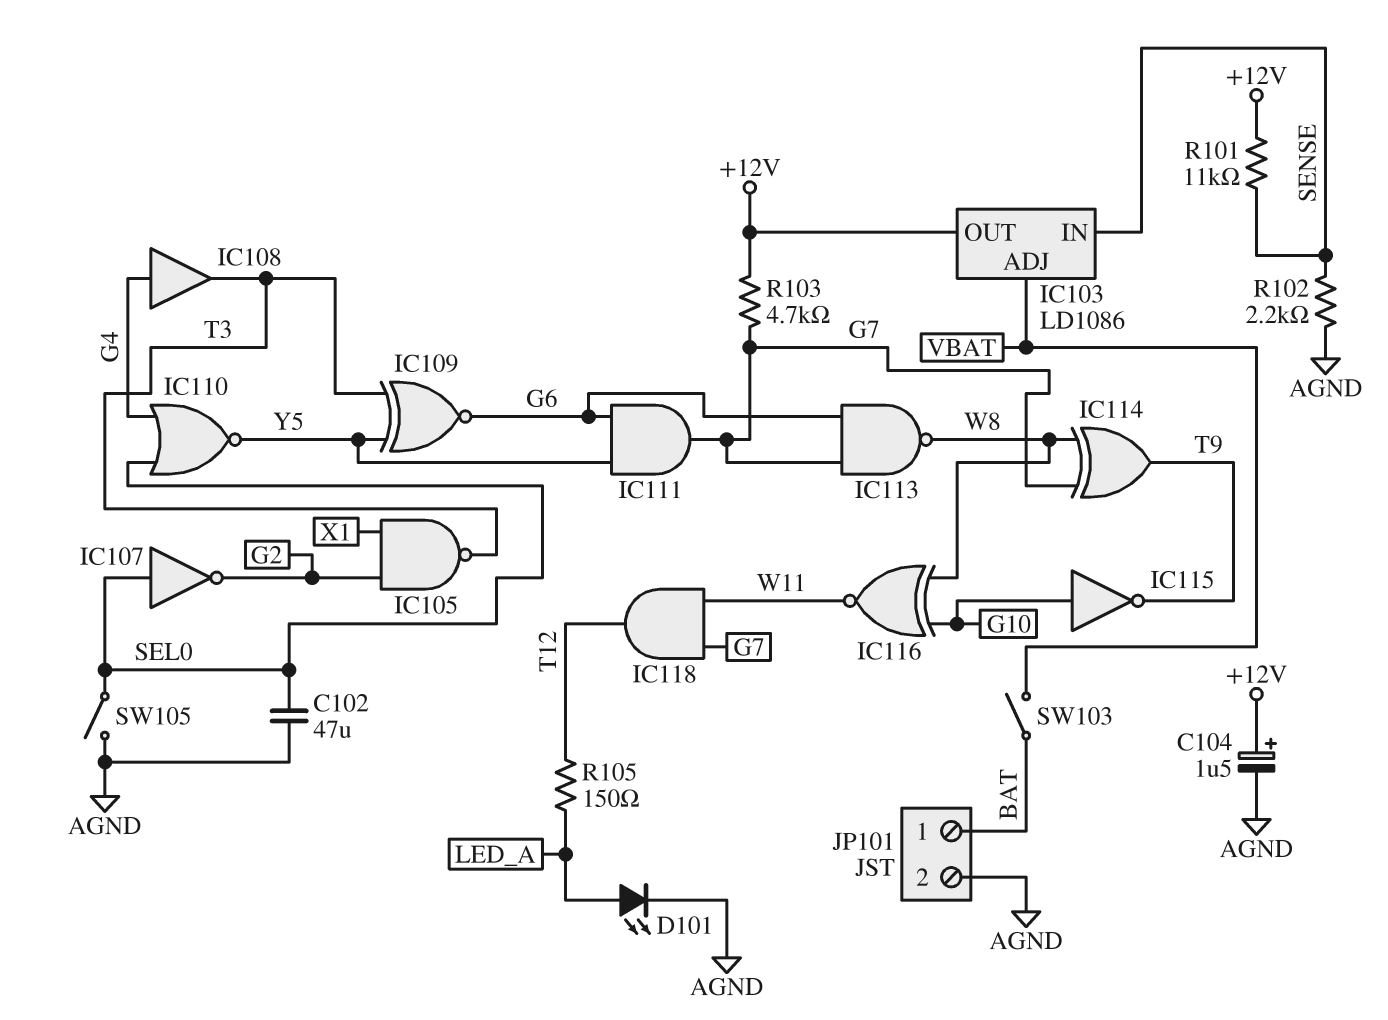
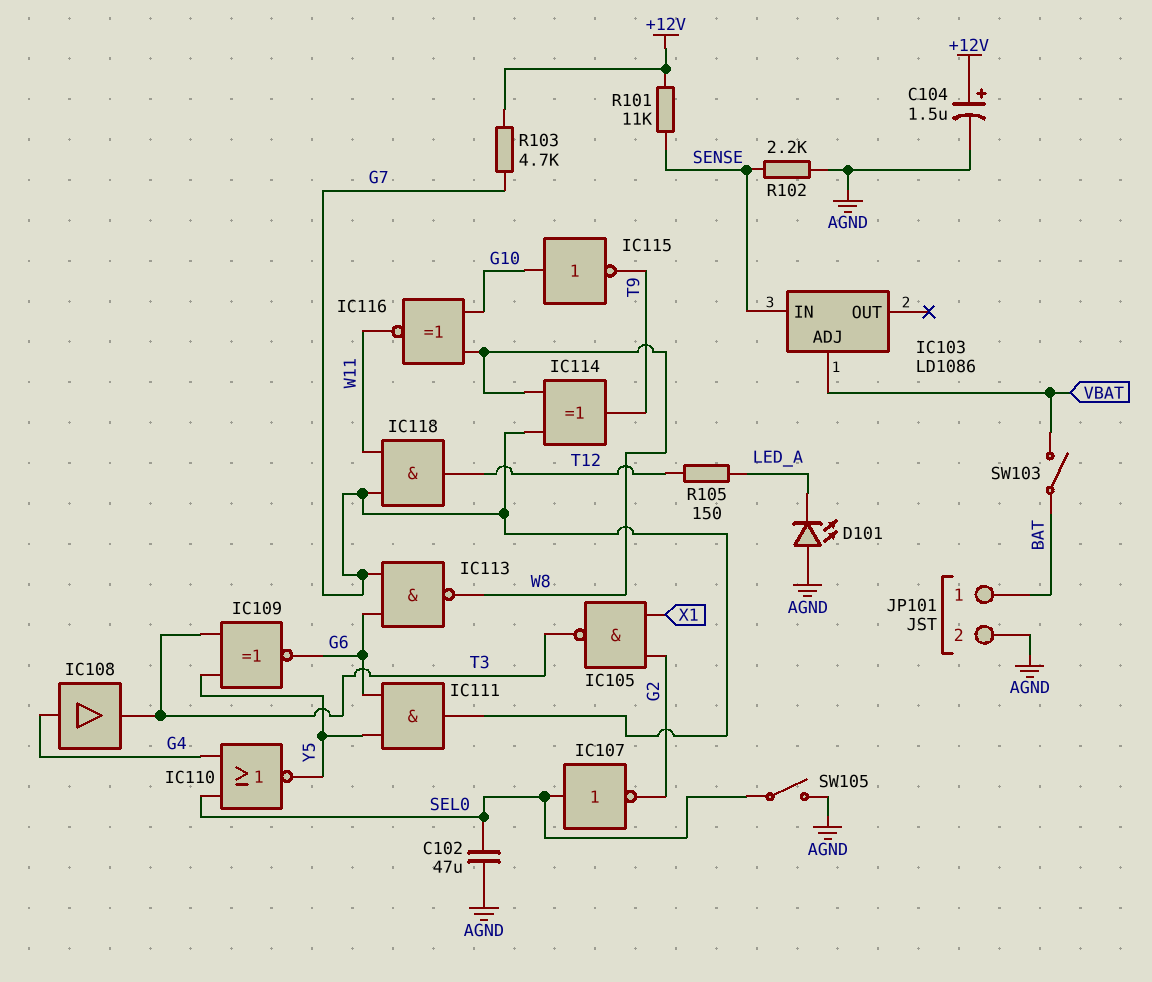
D101: LED (A LED_A, K AGND) -> LED (A AGND, K LED_A)
IC103 pin OUT: +12V -> none

